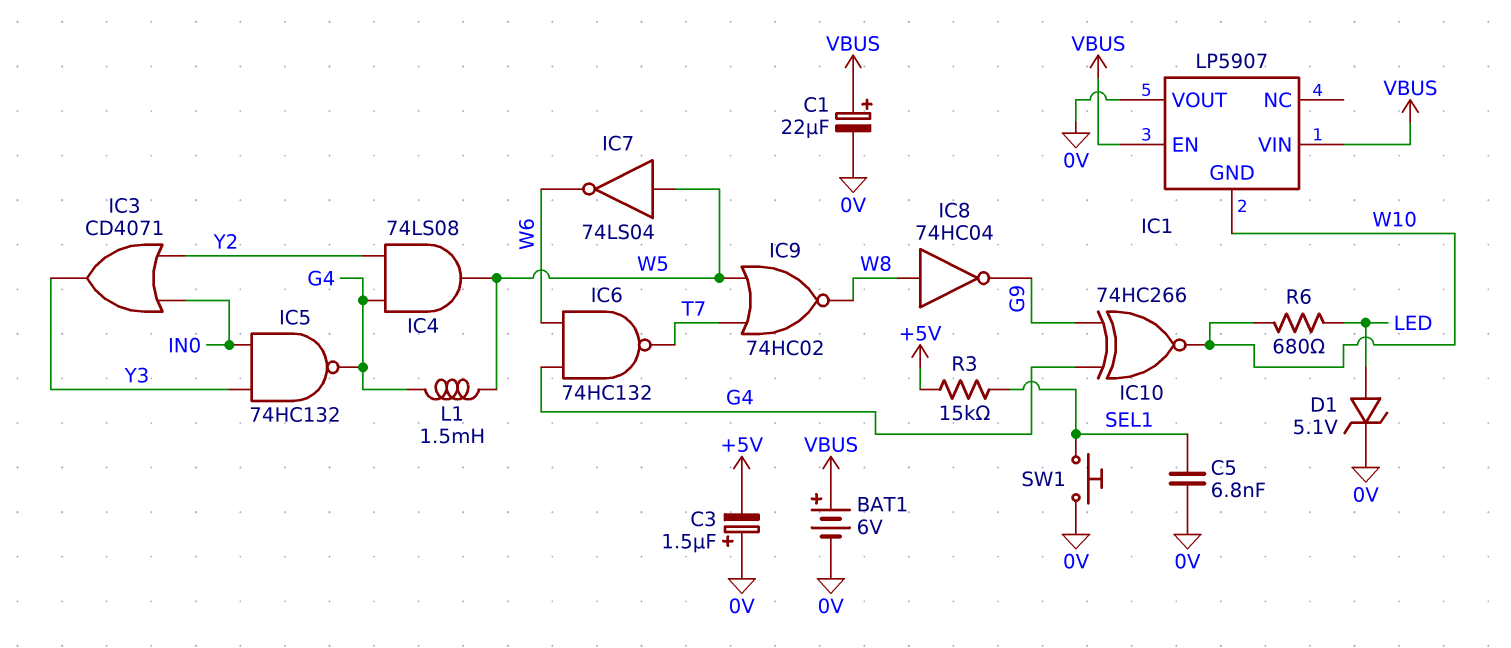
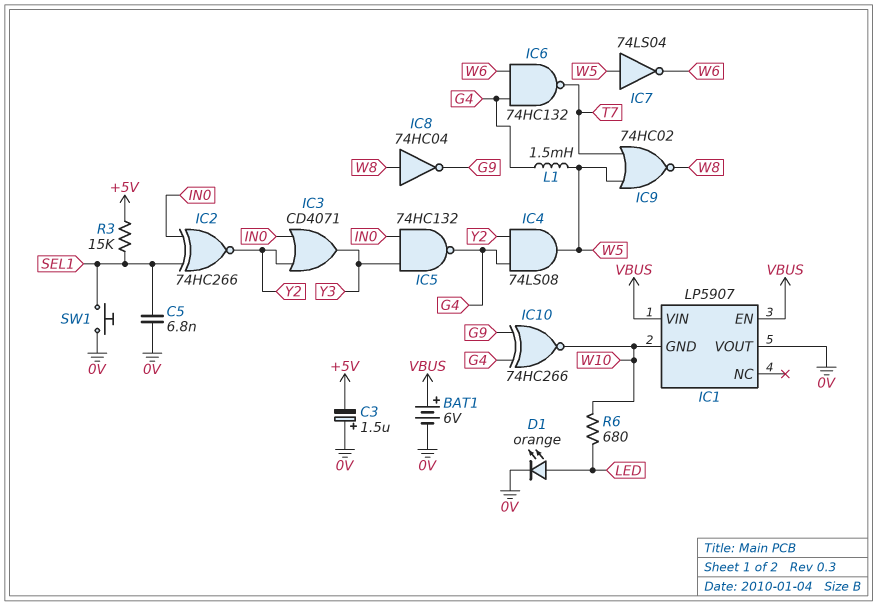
C1: 22uF (plus VBUS, minus 0V) -> none
D1: zener 5.1V (A LED, K 0V) -> LED orange (A LED, K 0V)
IC2: none -> XNOR 74HC266 (in IN0, in SEL1, out Y2)

